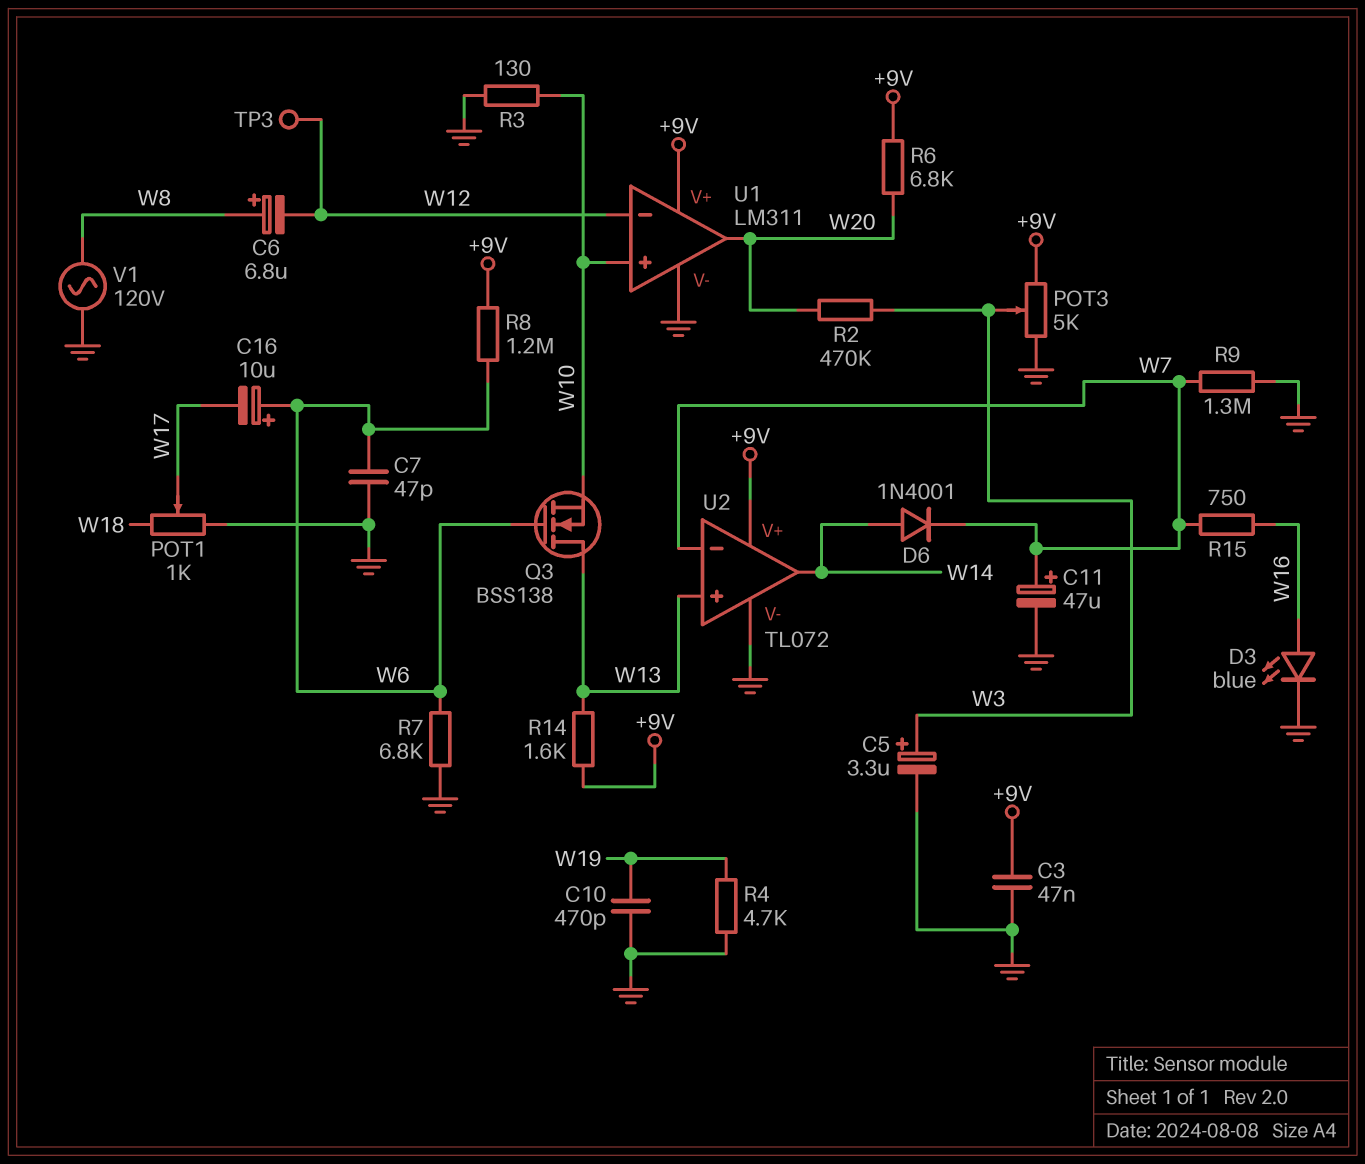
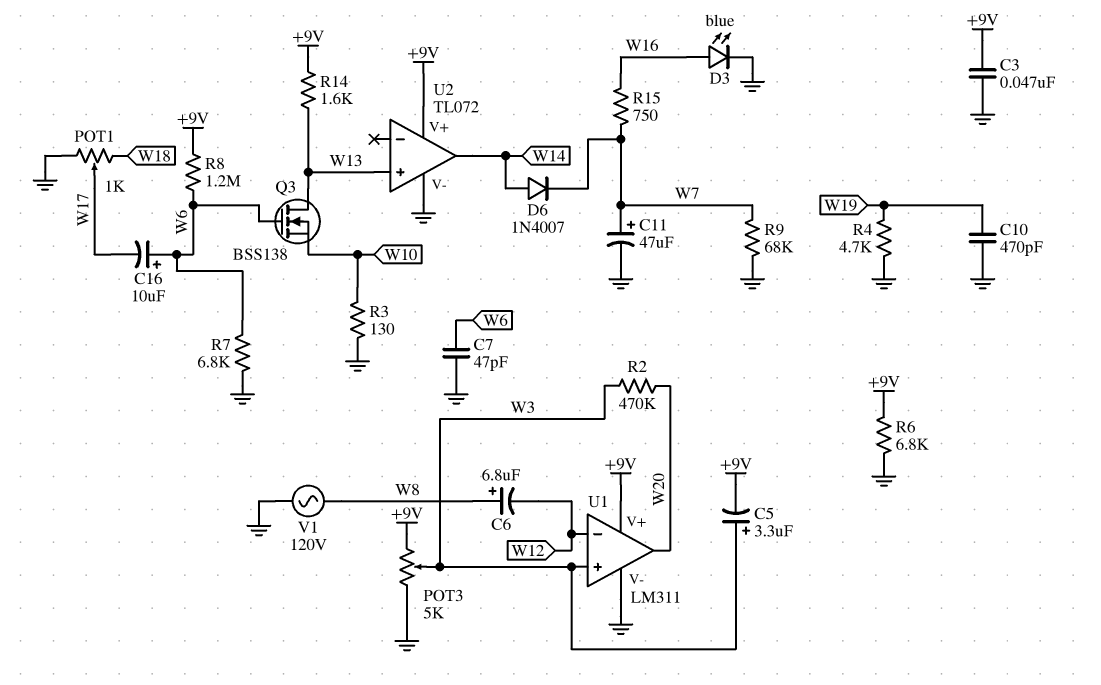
C5: 3.3uF (plus W3, minus GND) -> 3.3uF (plus W3, minus +9V)
D6: diode 1N4001 (A W14, K W7) -> diode 1N4007 (A W14, K W7)
R6: 6.8k (+9V, W20) -> 6.8k (+9V, GND)
R9: 1.3M (GND, W7) -> 68k (GND, W7)
TP3: test point (W12) -> none
U1 pin in+: W10 -> W3
U2 pin in-: W7 -> none

